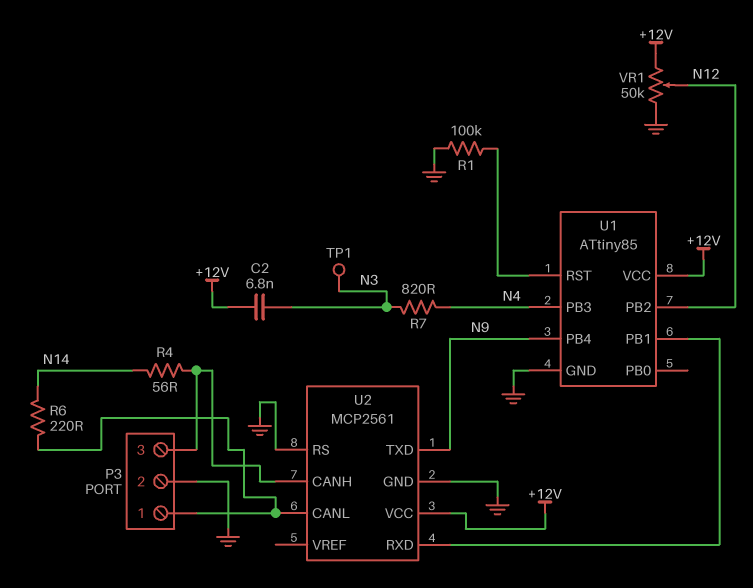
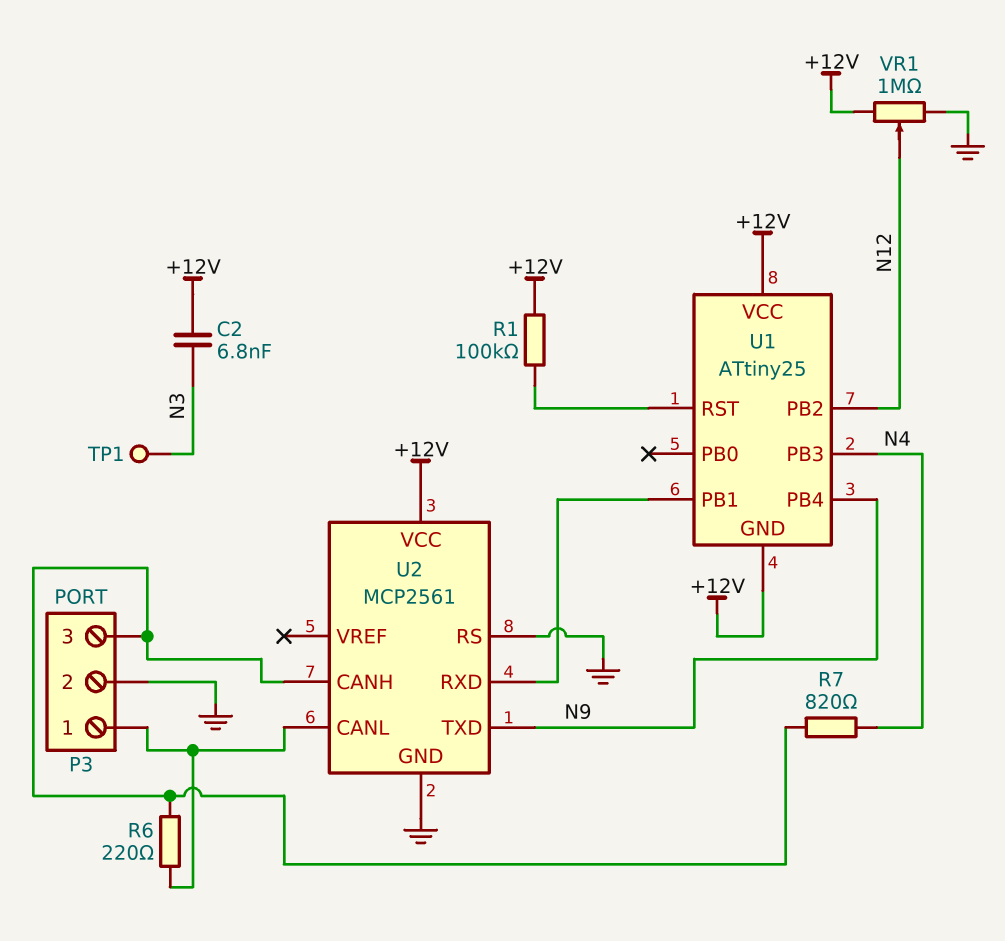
R1: 100k (GND, U1/RST) -> 100k (+12V, U1/RST)
R4: 56 (N14, P3/3) -> none
R6: 220 (N14, P3/1) -> 220 (P3/1, P3/3)
R7: 820 (N3, N4) -> 820 (N4, P3/3)
U1: ATtiny85 -> ATtiny25
U1 pin GND: GND -> +12V
VR1: 50k (+12V, GND, wiper N12) -> 1M (+12V, GND, wiper N12)

